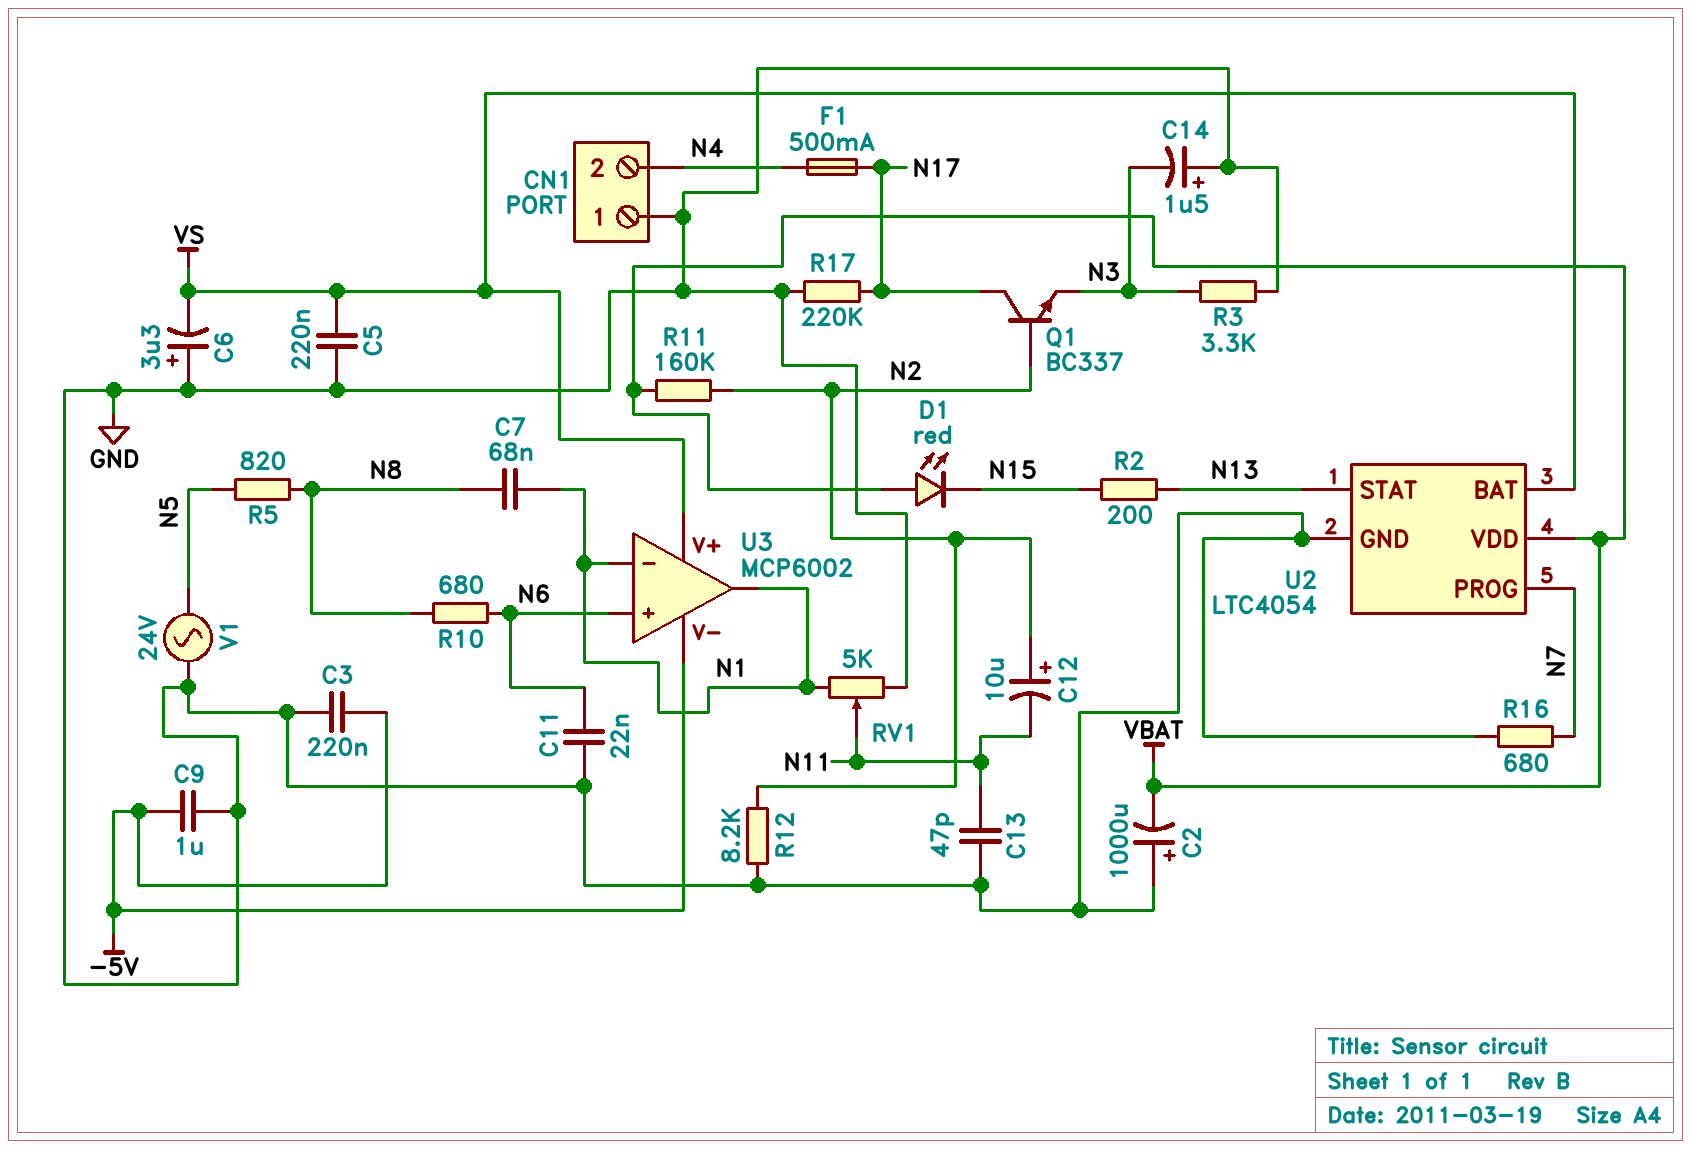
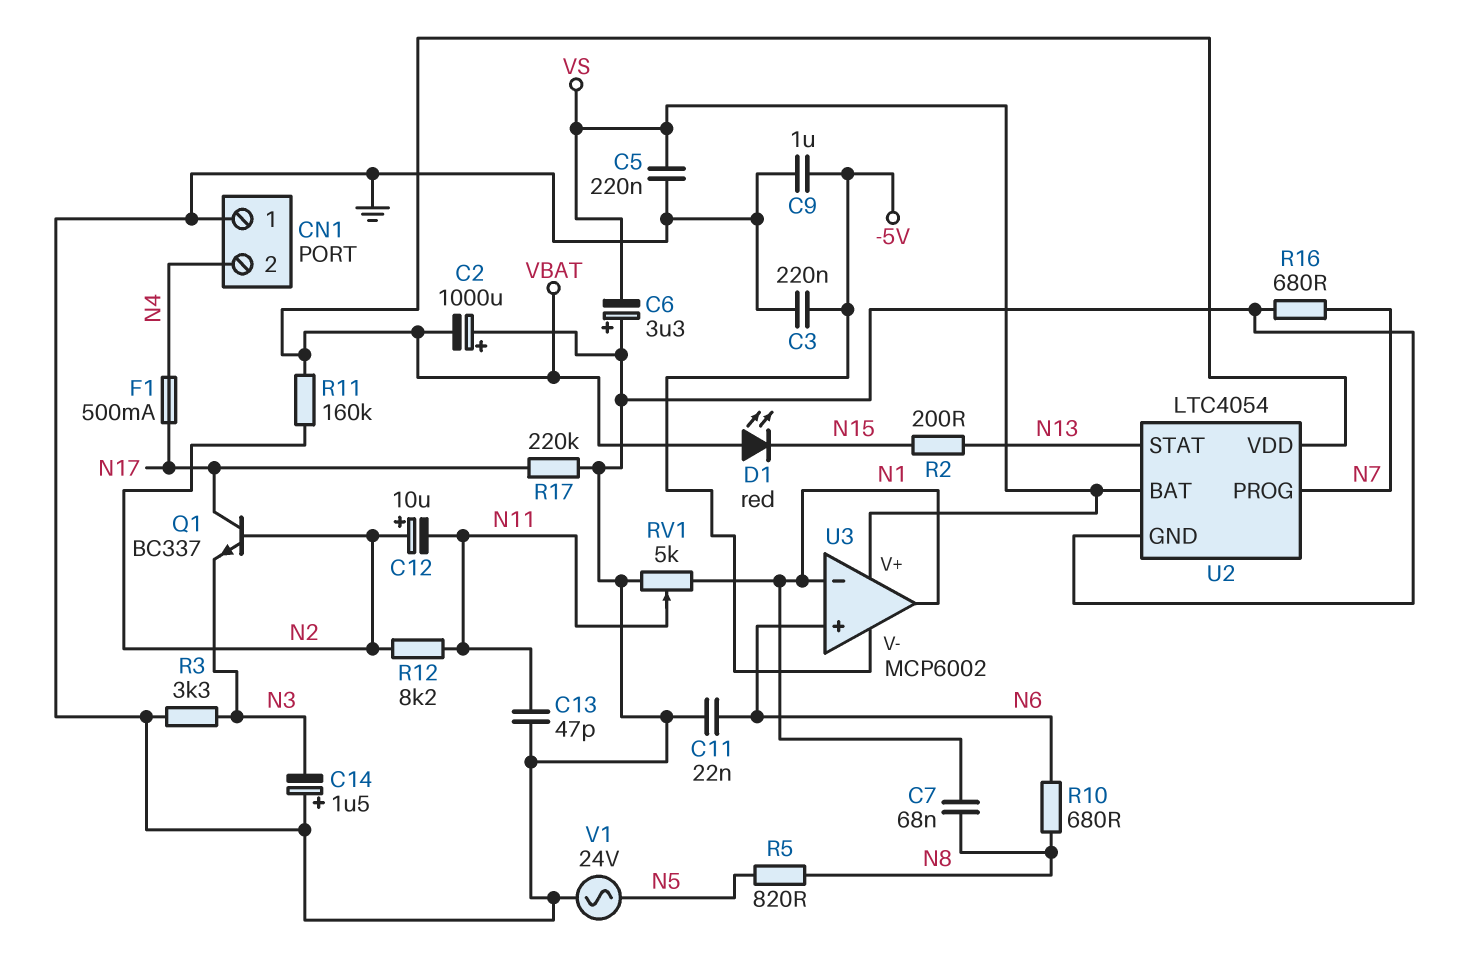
R12: 8.2k (GND, N2) -> 8.2k (N2, N11)

